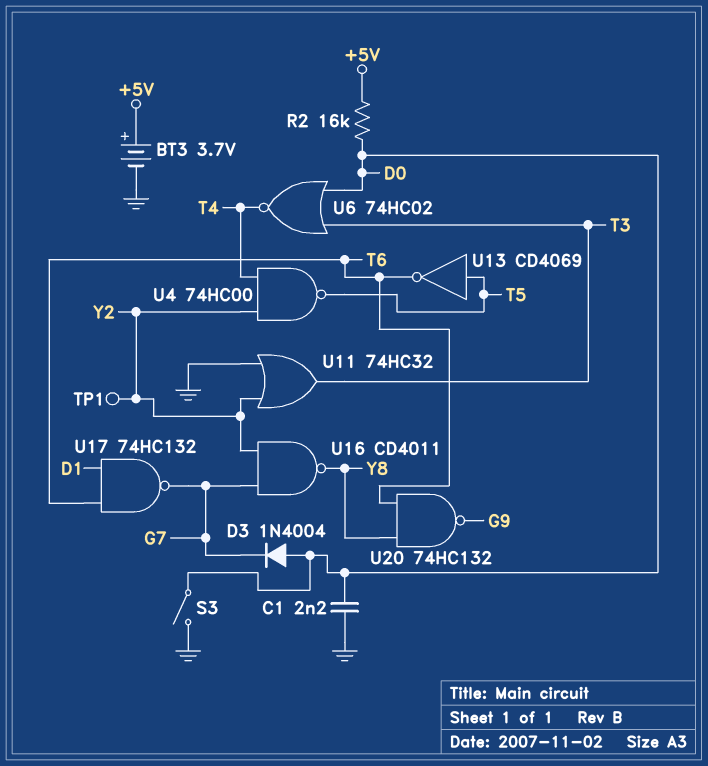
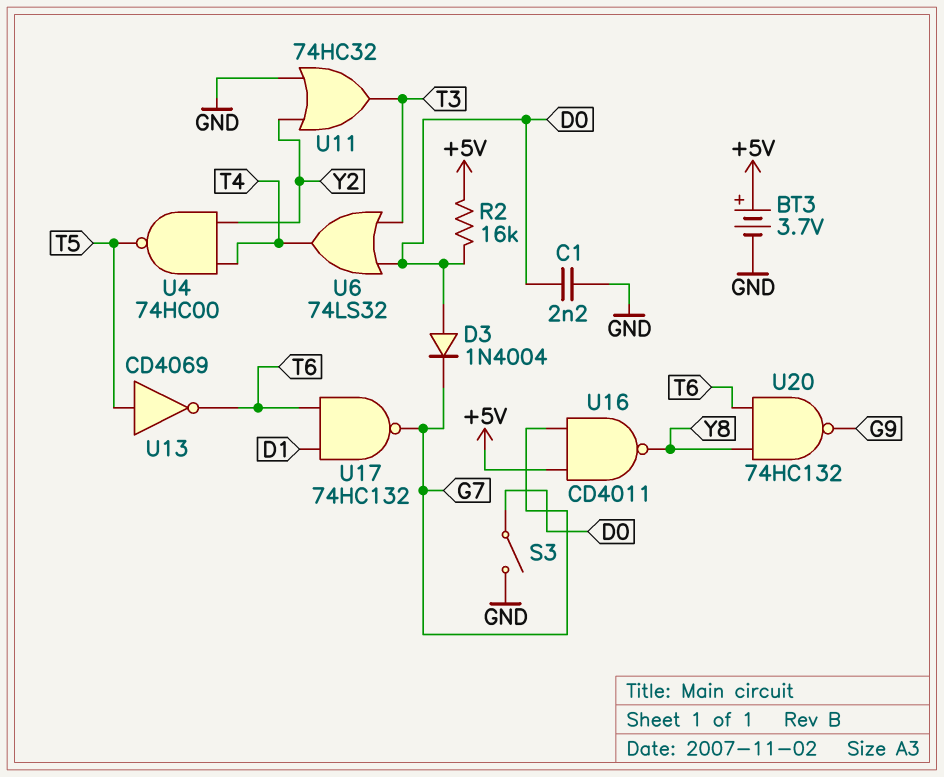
TP1: test point (Y2) -> none
U6: NOR 74HC02 (in D0, in T3, out T4) -> OR 74LS32 (in D0, in T3, out T4)
U16: NAND CD4011 (in G7, in Y2, out Y8) -> NAND CD4011 (in +5V, in G7, out Y8)

